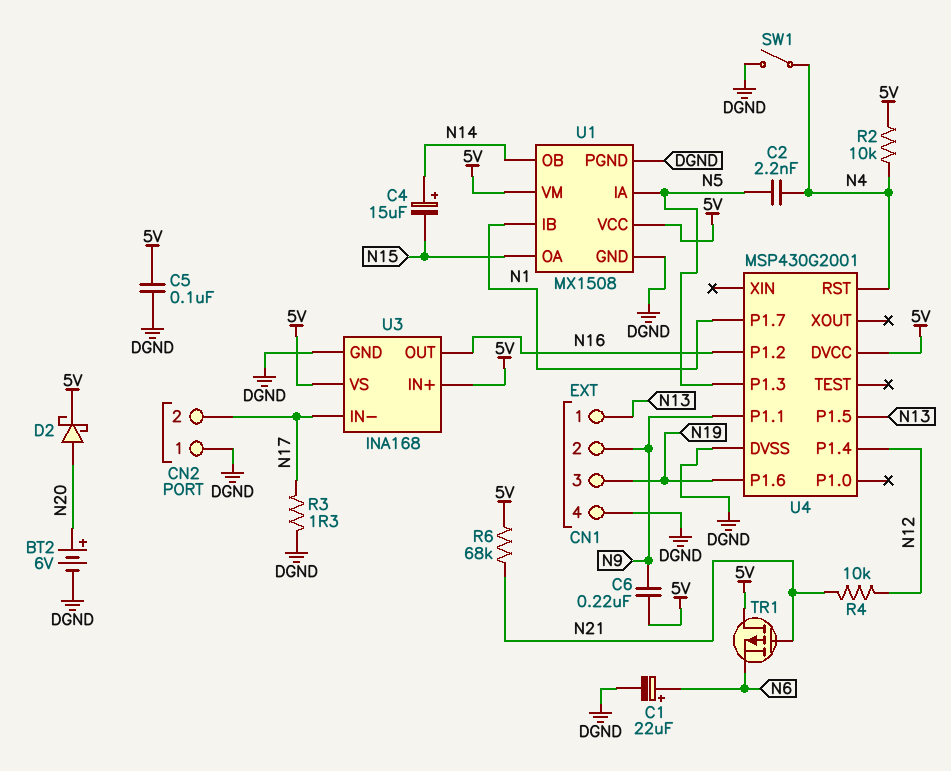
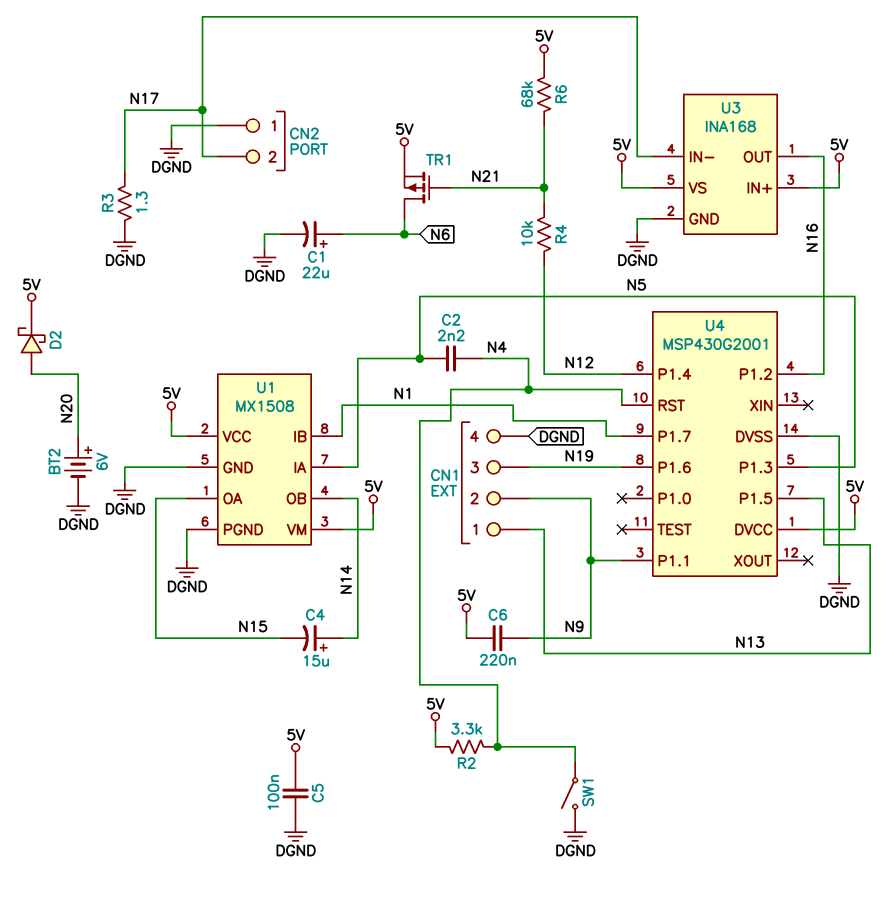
R2: 10k (5V, N4) -> 3.3k (5V, N4)
TR1: PMOS (G N21, D 5V, S N6) -> PMOS (G N21, D N6, S 5V)

